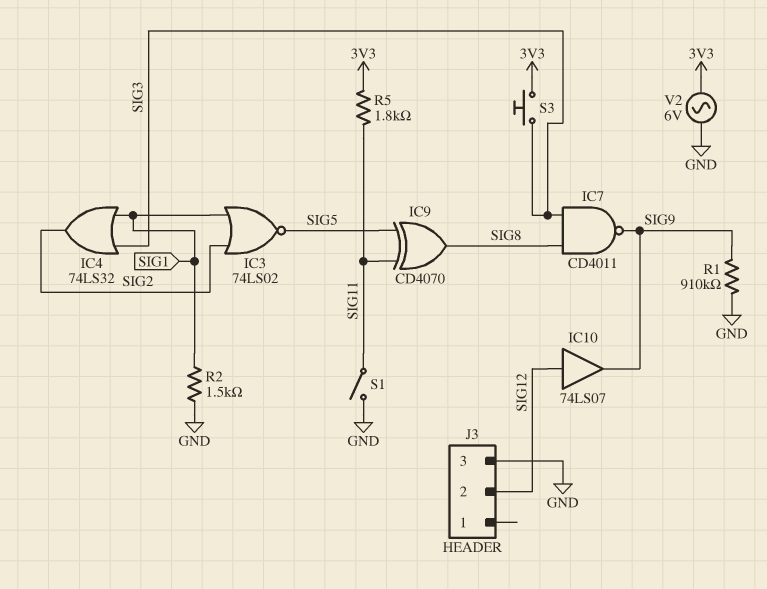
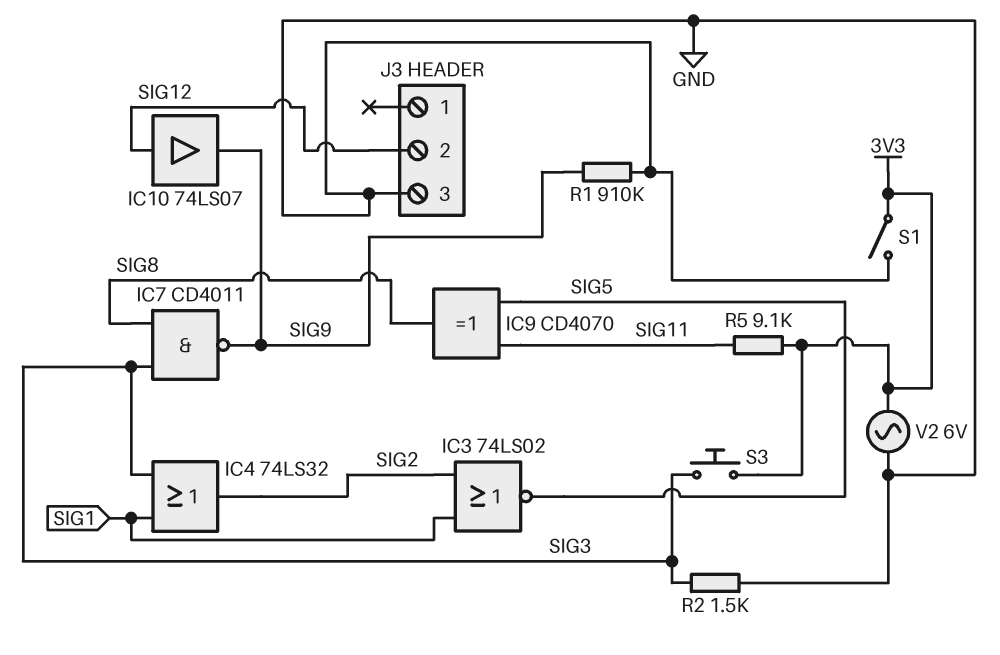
R2: 1.5k (GND, SIG1) -> 1.5k (GND, SIG3)
R5: 1.8k (3V3, SIG11) -> 9.1k (3V3, SIG11)
S1: switch (GND, SIG11) -> switch (3V3, GND)

